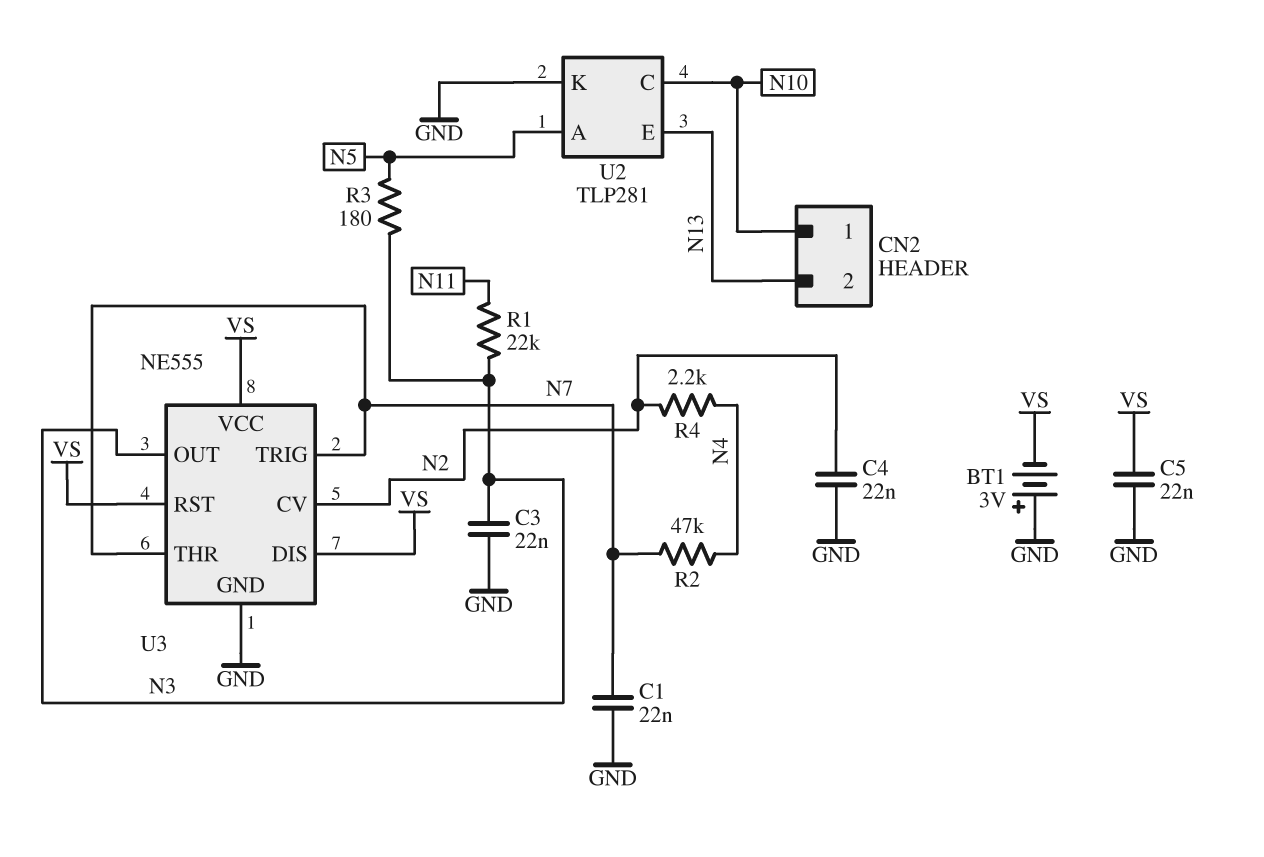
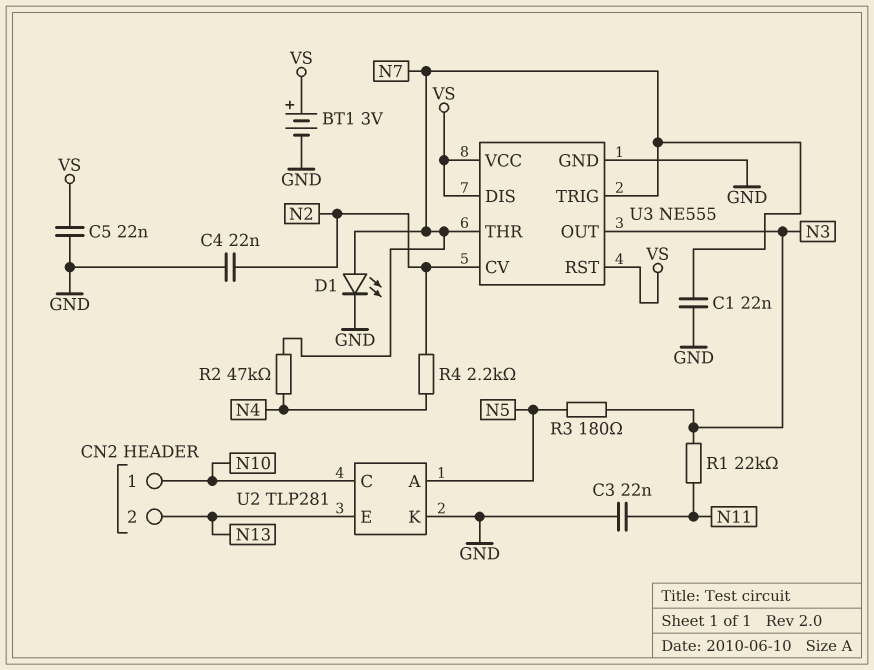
BT1: 3V (plus GND, minus VS) -> 3V (plus VS, minus GND)
C3: 22nF (GND, N3) -> 22nF (GND, N11)
D1: none -> LED (A N7, K GND)

